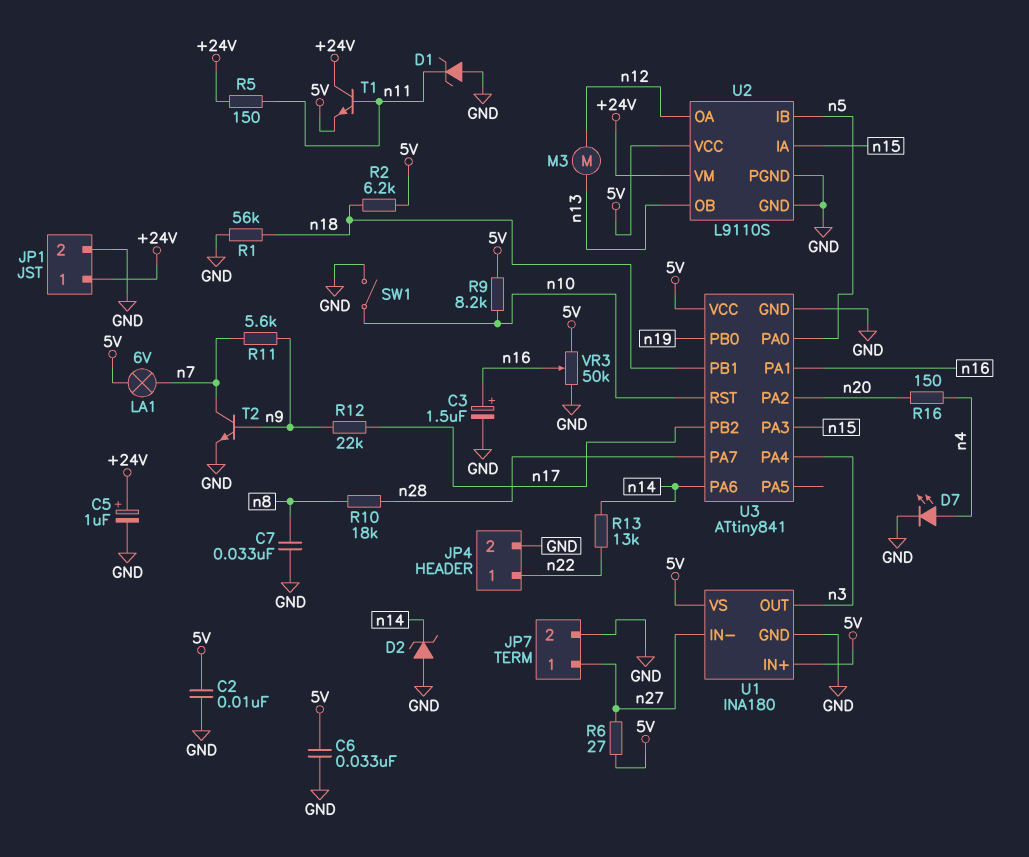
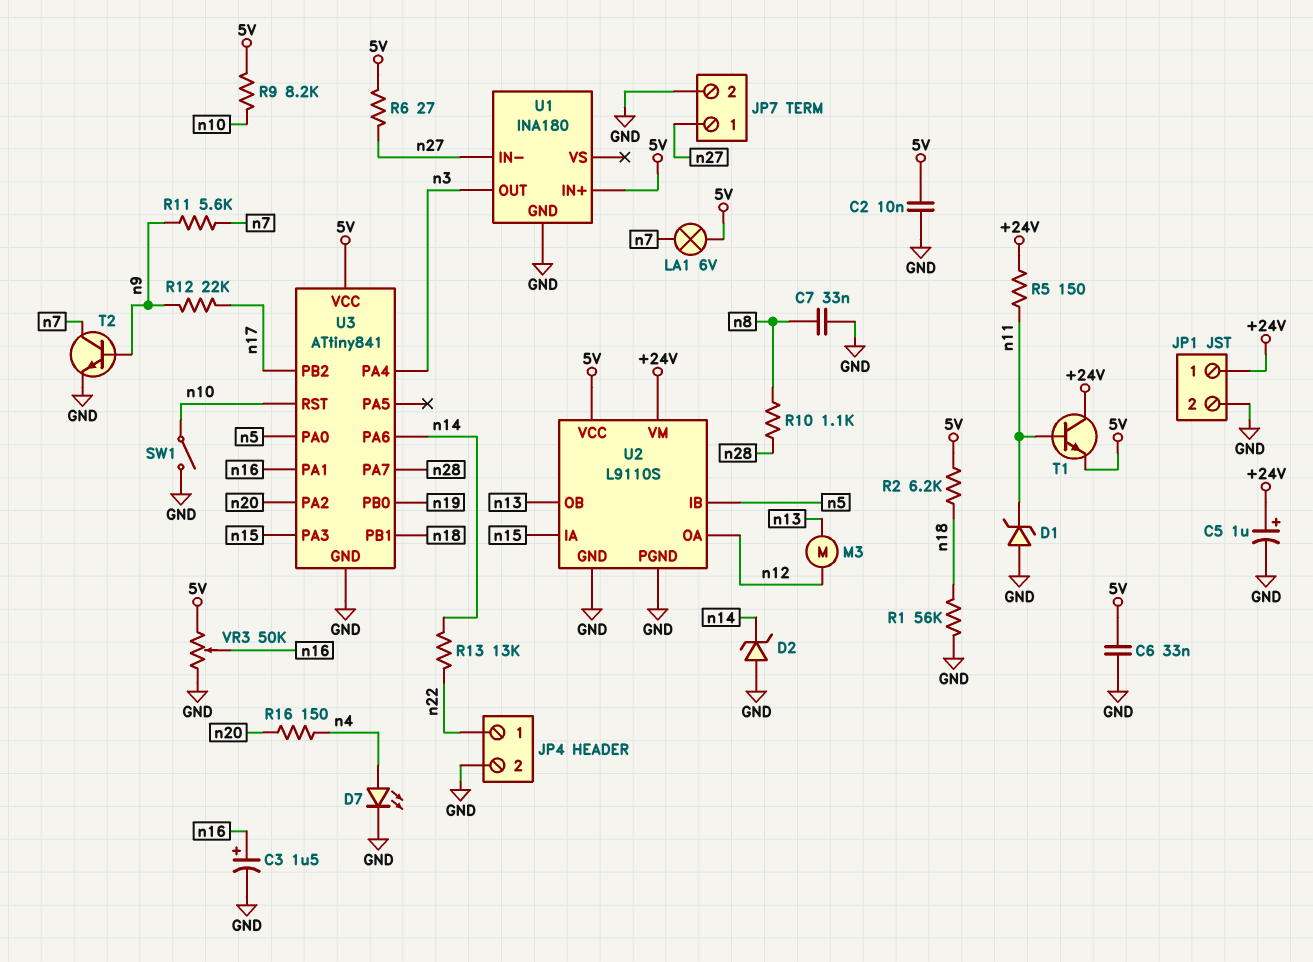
R10: 18k (n8, n28) -> 1.1k (n8, n28)
U1 pin VS: 5V -> none

